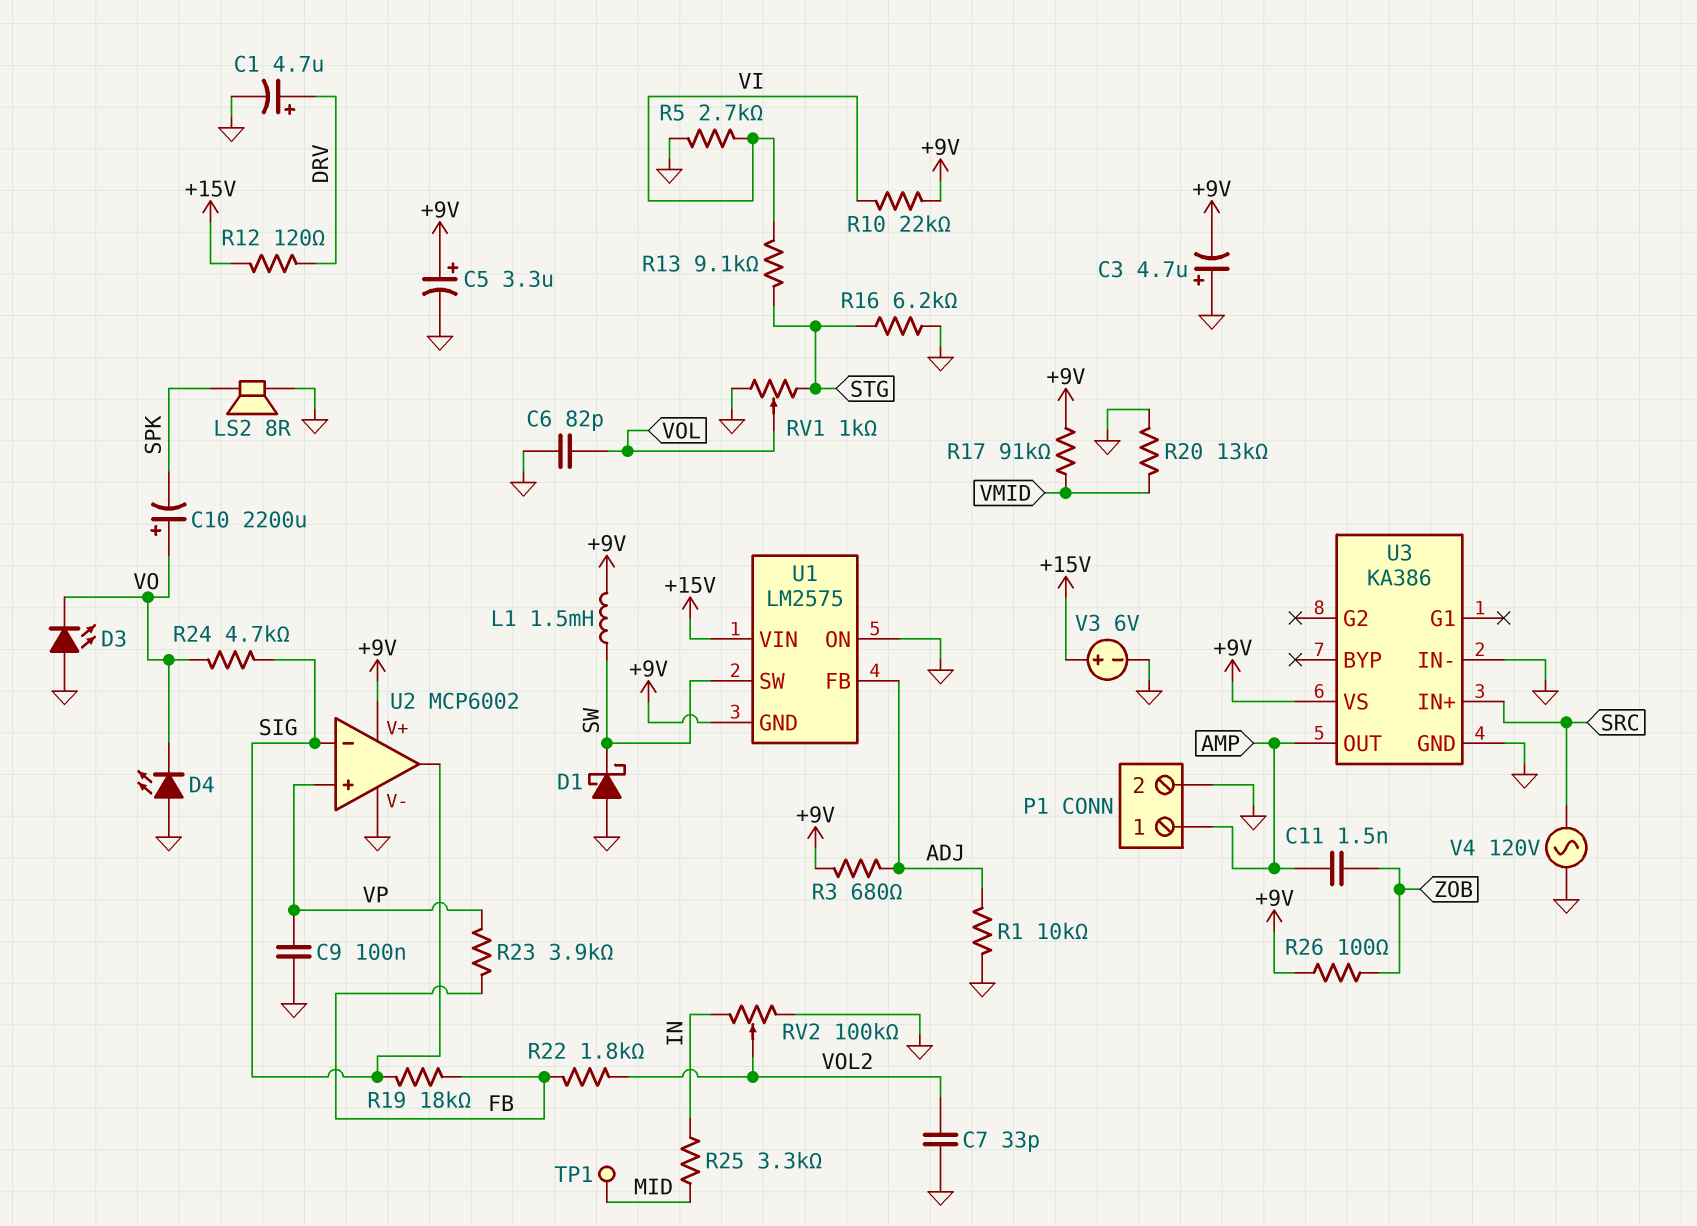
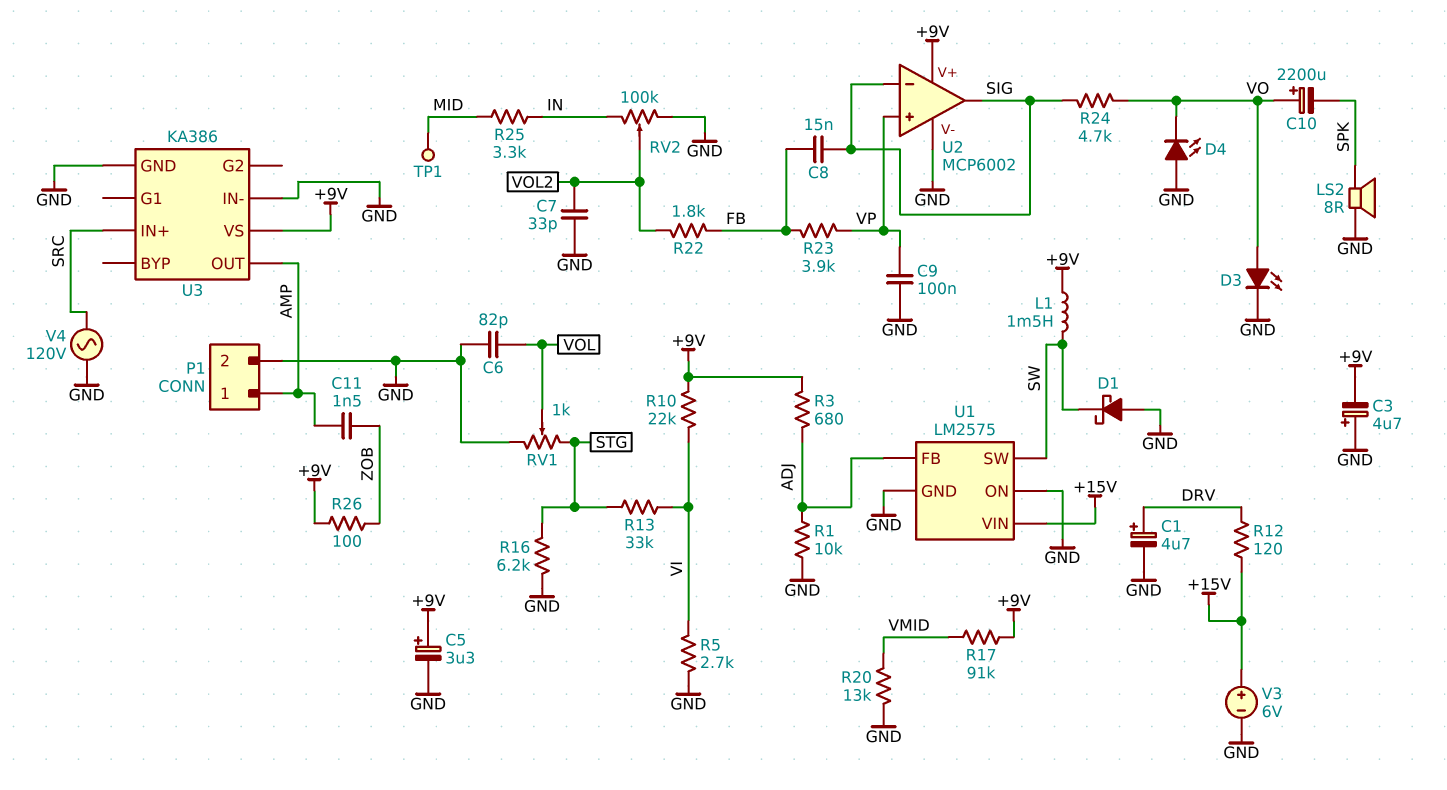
C8: none -> 15nF (FB, SIG)
D3: LED (A GND, K VO) -> LED (A VO, K GND)
R13: 9.1k (STG, VI) -> 33k (STG, VI)
R19: 18k (FB, SIG) -> none
U1 pin GND: +9V -> GND

